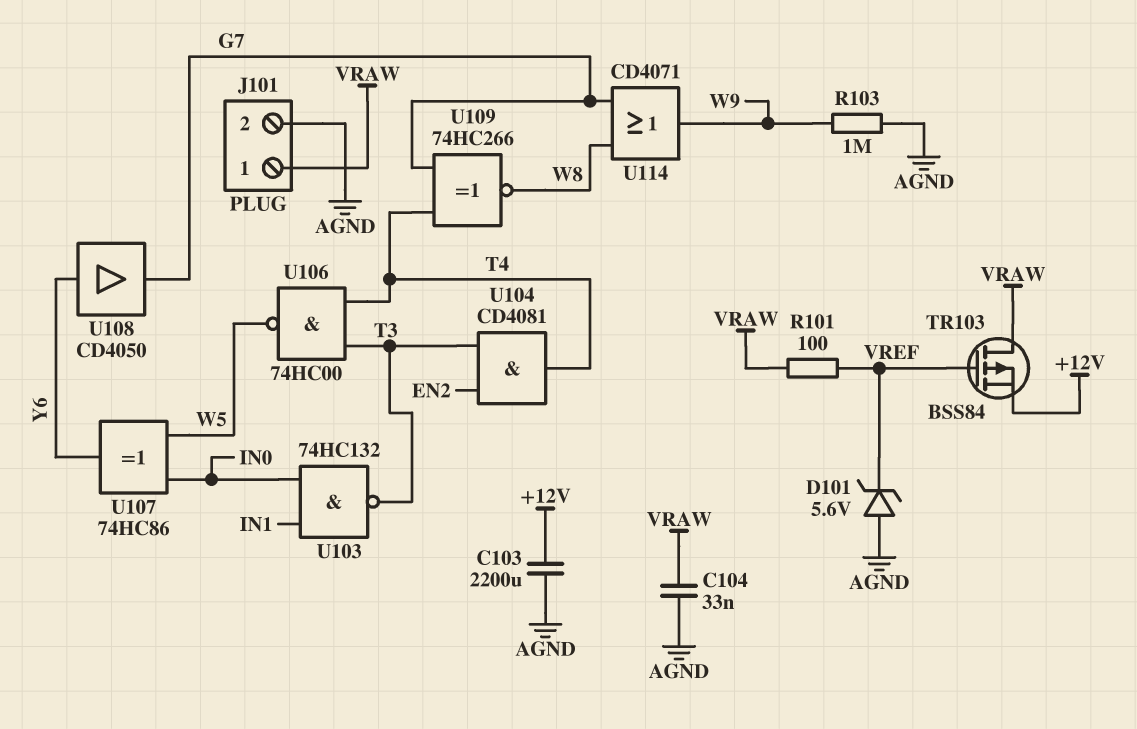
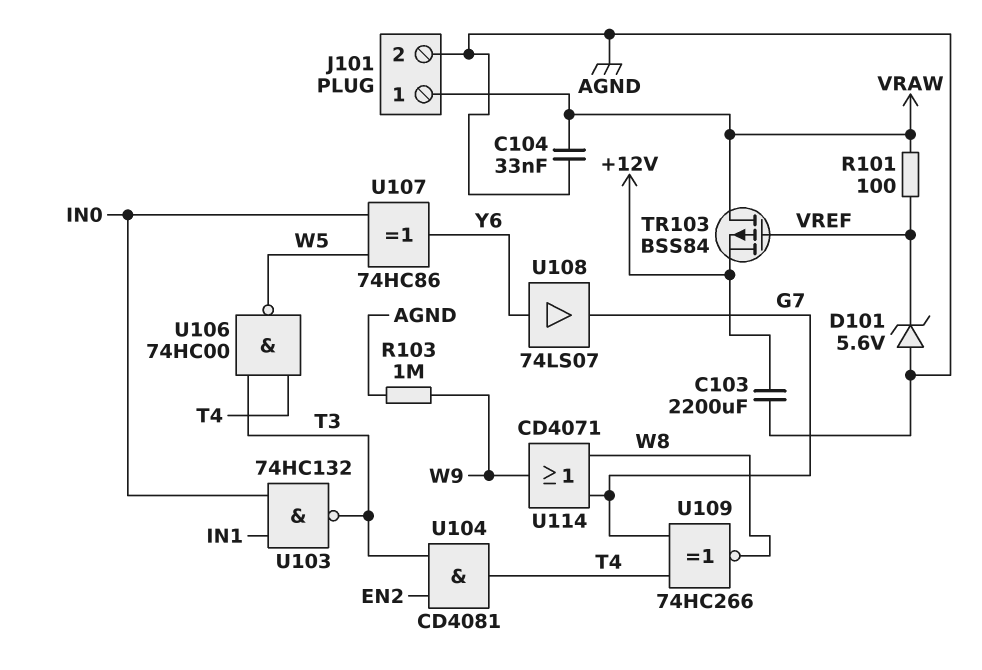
U108: buffer CD4050 (in Y6, out G7) -> buffer 74LS07 (in Y6, out G7)

